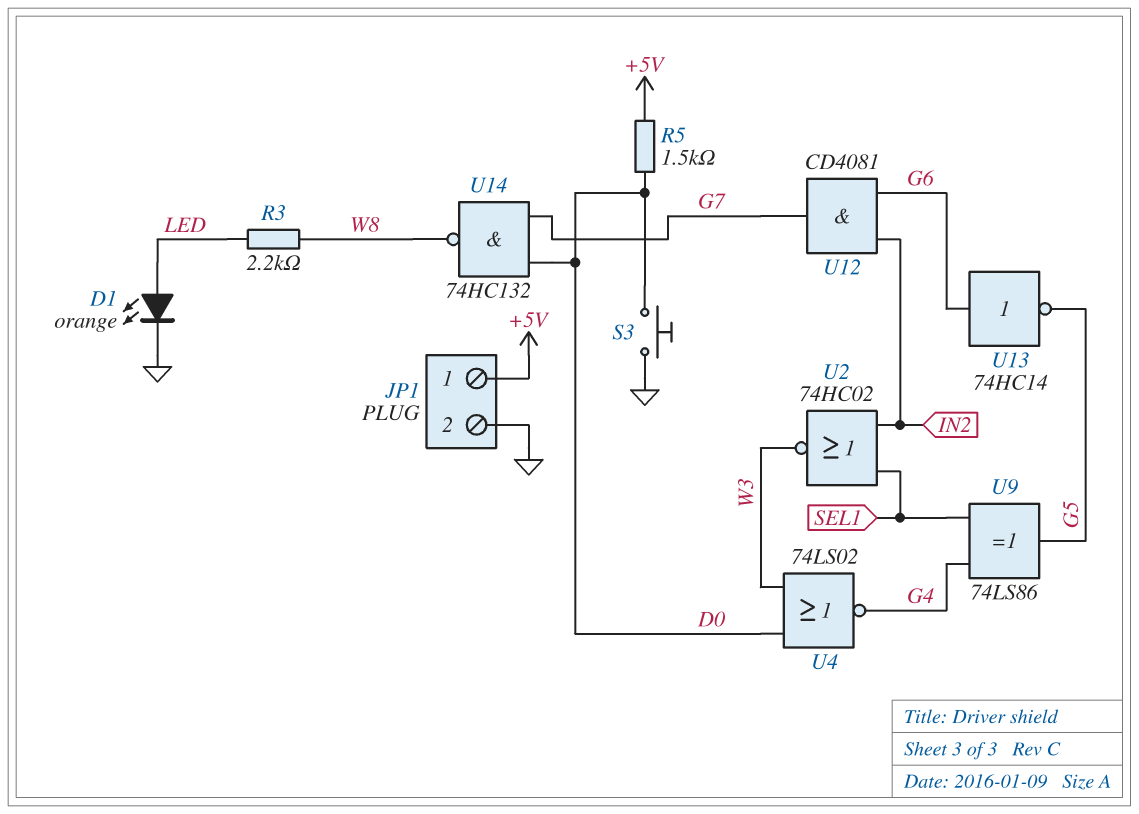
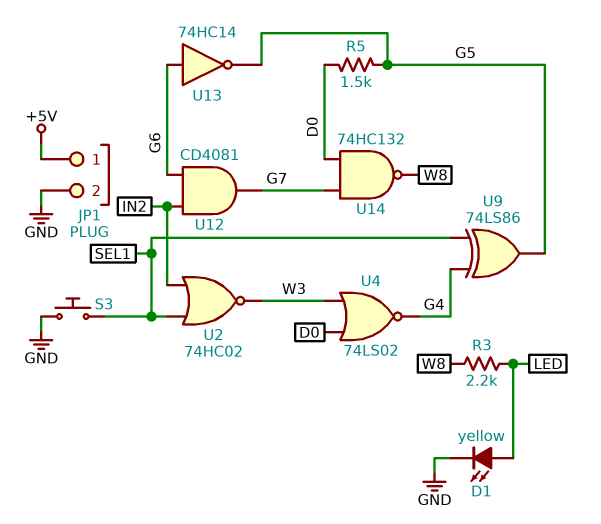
D1: LED orange (A LED, K GND) -> LED yellow (A LED, K GND)
R5: 1.5k (+5V, D0) -> 1.5k (D0, G5)
S3: button (D0, GND) -> button (GND, SEL1)

